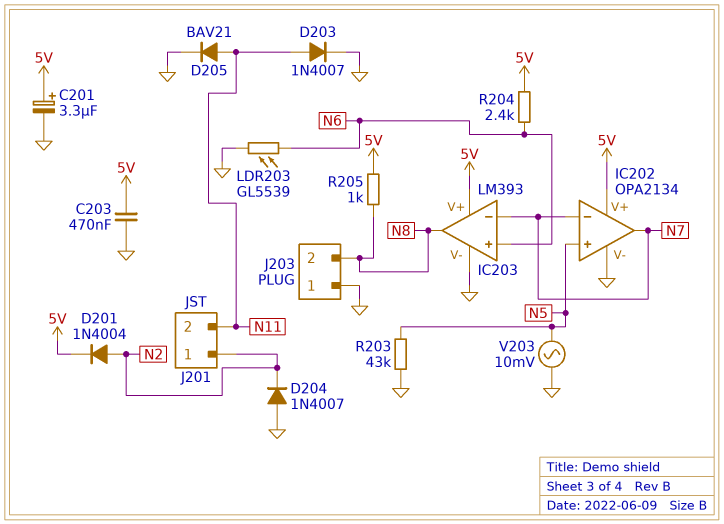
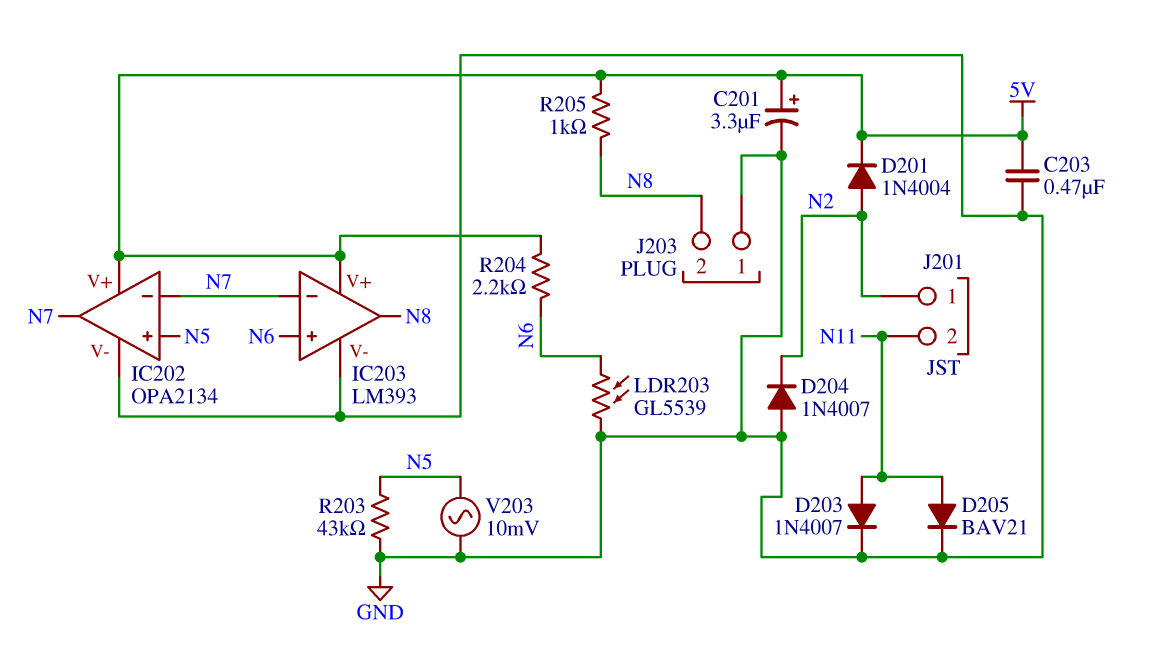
R204: 2.4k (5V, N6) -> 2.2k (5V, N6)

